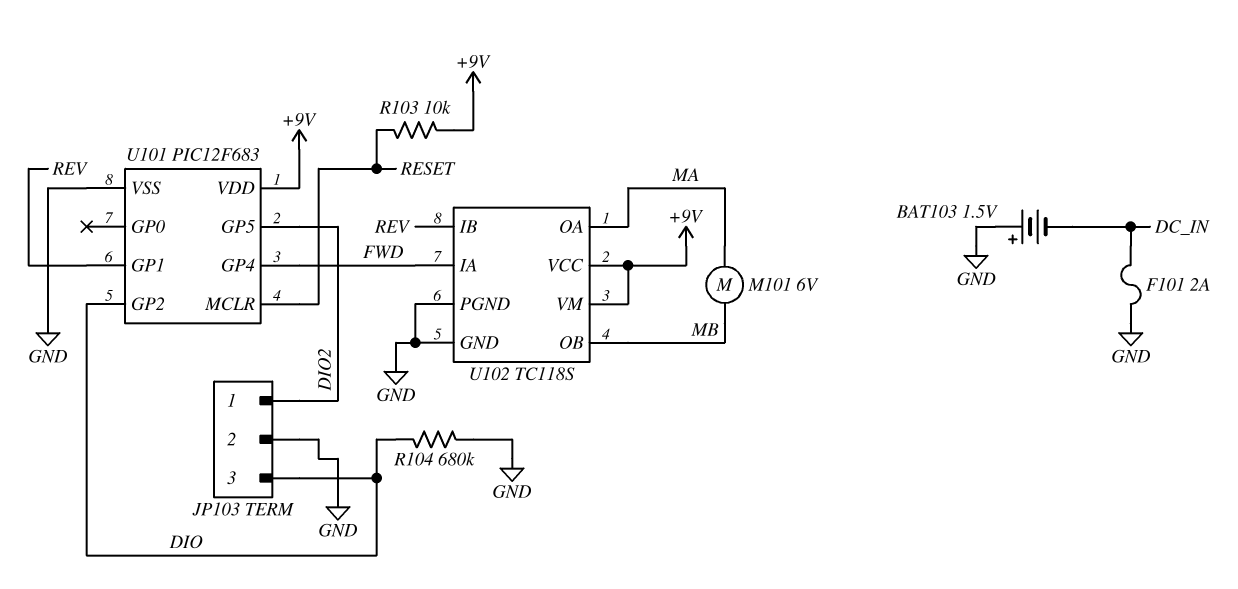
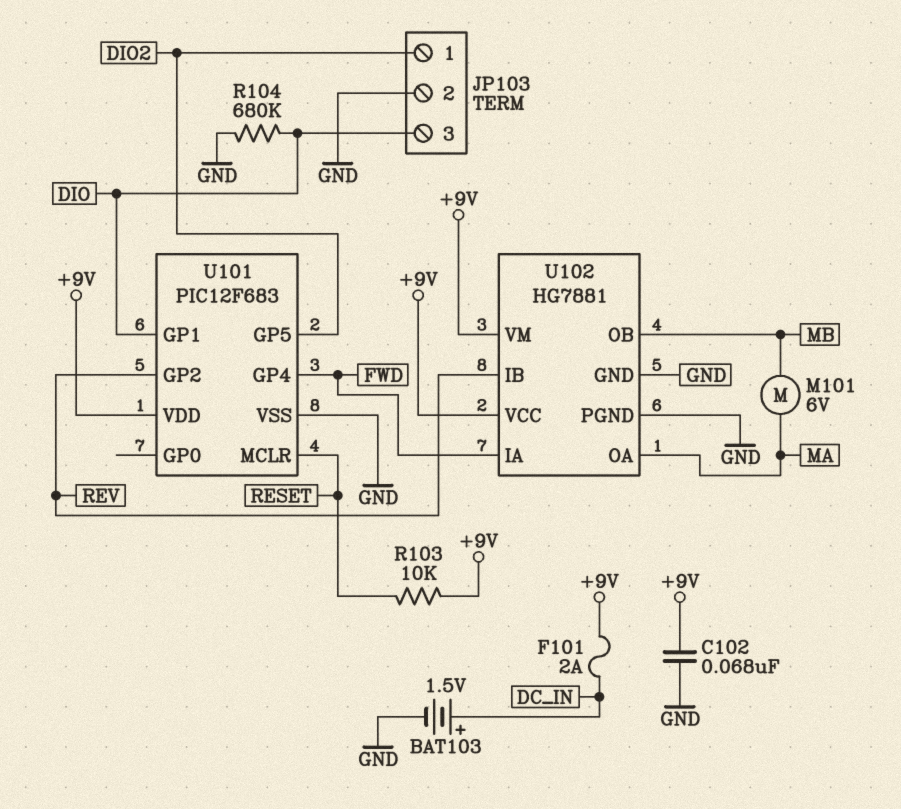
BAT103: 1.5V (plus GND, minus DC_IN) -> 1.5V (plus DC_IN, minus GND)
C102: none -> 68nF (+9V, GND)
F101: 2A (DC_IN, GND) -> 2A (+9V, DC_IN)
U101 pin GP1: REV -> DIO
U101 pin GP2: DIO -> REV
U102: TC118S -> HG7881

